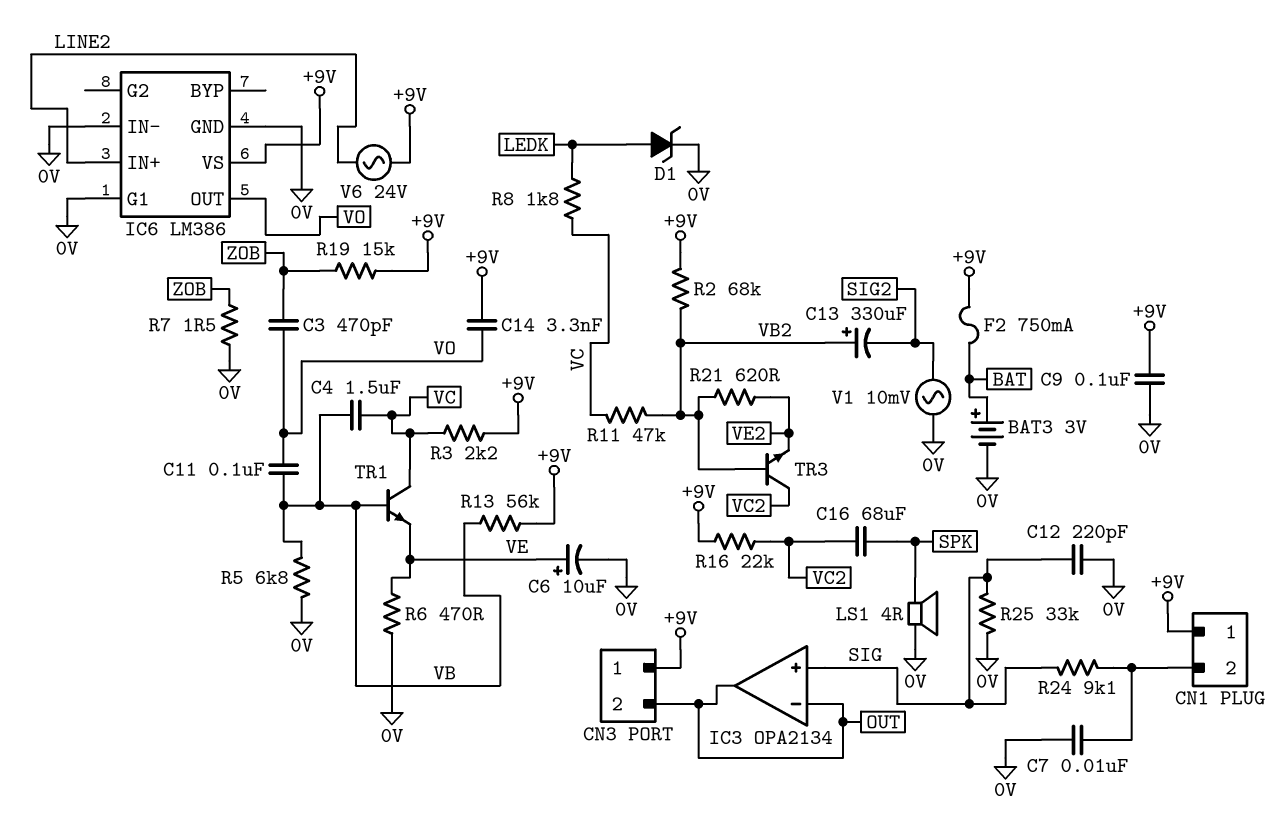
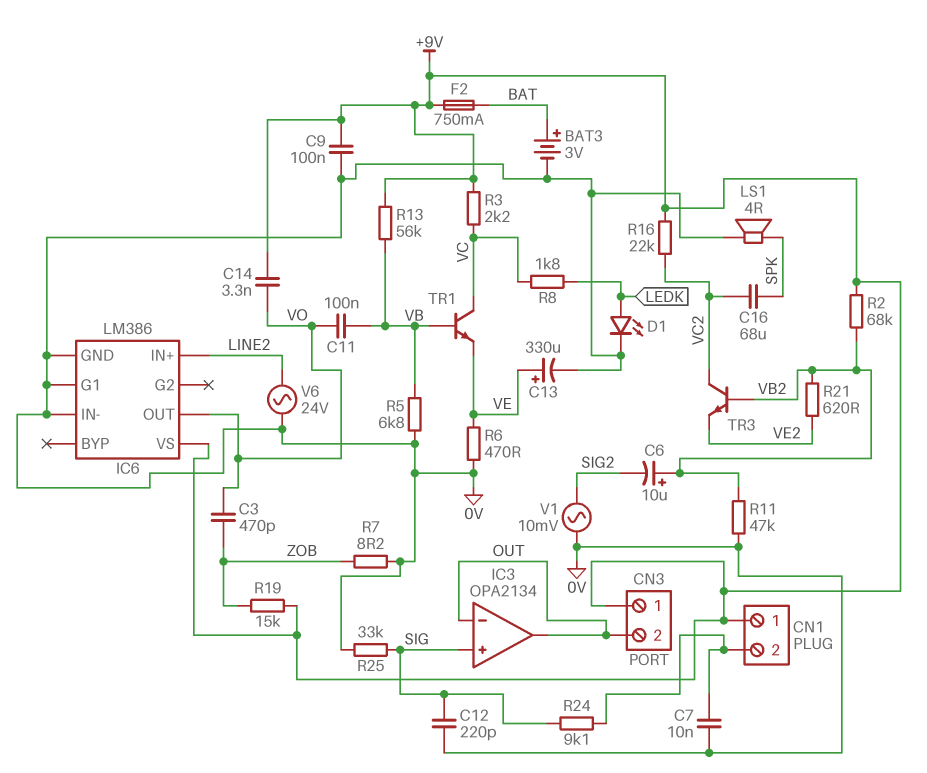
C4: 1.5uF (VB, VC) -> none
C6: 10uF (plus VE, minus 0V) -> 10uF (plus VB2, minus SIG2)
C13: 330uF (plus VB2, minus SIG2) -> 330uF (plus VE, minus 0V)
D1: zener (A LEDK, K 0V) -> LED (A LEDK, K 0V)
R7: 1.5 (0V, ZOB) -> 8.2 (0V, ZOB)
R11: 47k (VB2, VC) -> 47k (0V, VB2)
V6: AC 24V (+9V, LINE2) -> AC 24V (0V, LINE2)

